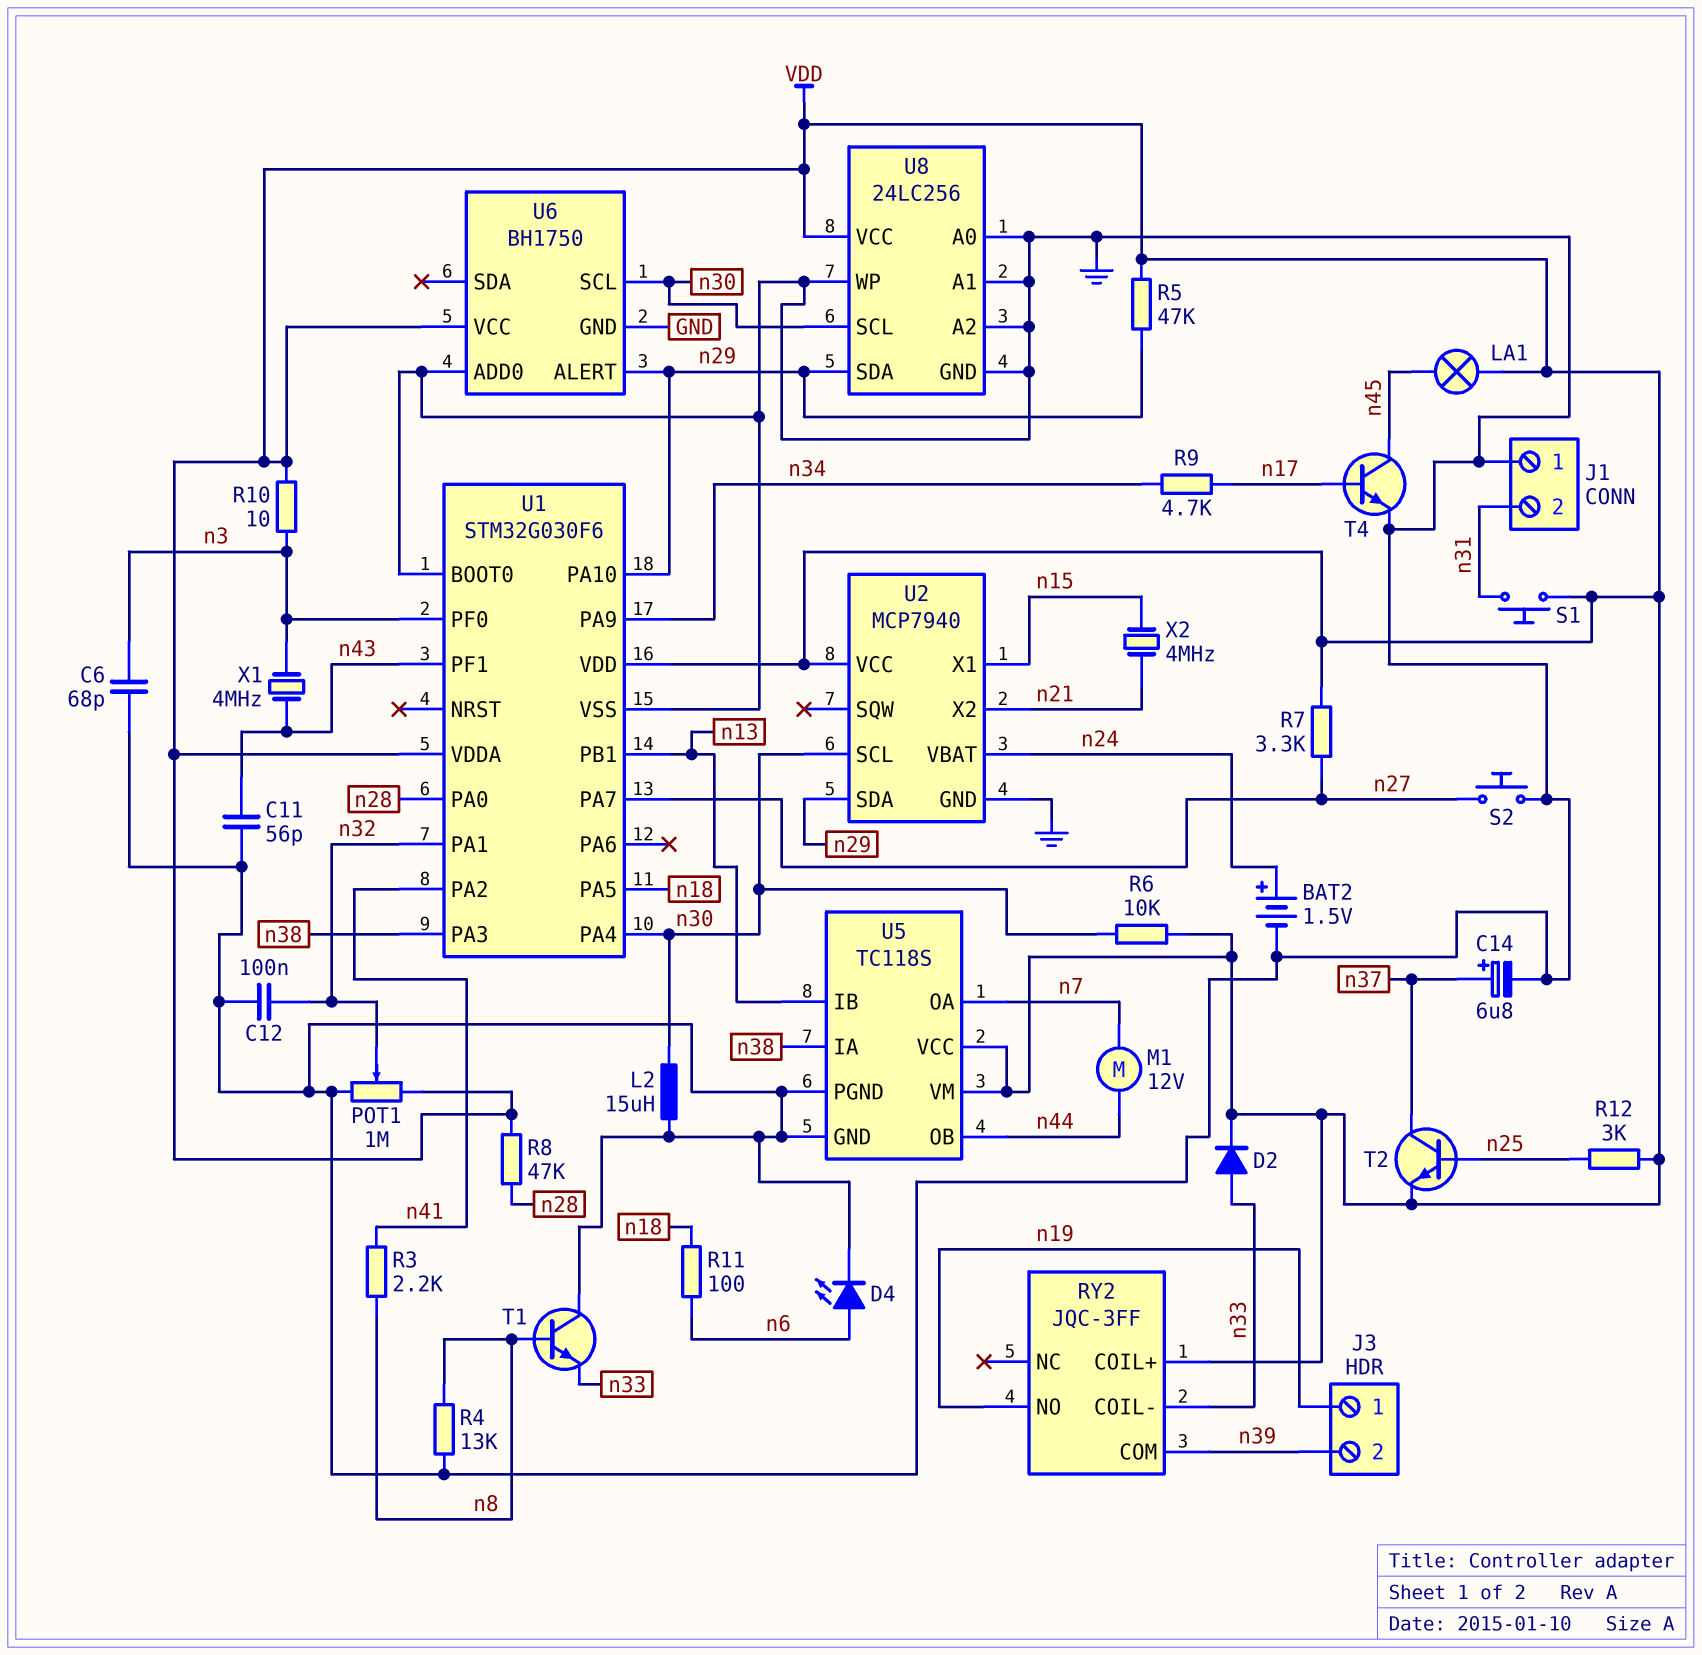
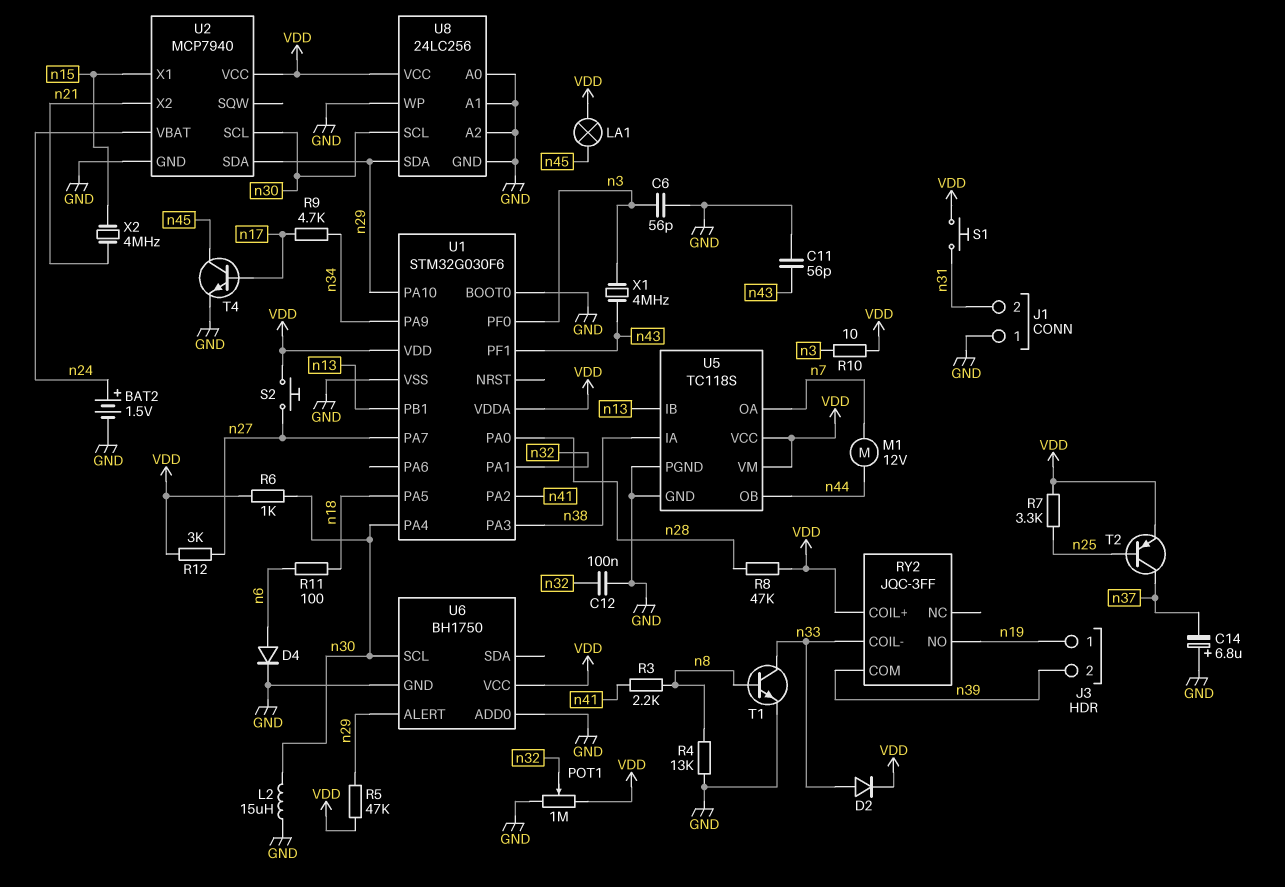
C6: 68pF (GND, n3) -> 56pF (GND, n3)
C14: 6.8uF (plus n37, minus GND) -> 6.8uF (plus GND, minus n37)
D4: LED (A n6, K GND) -> diode (A n6, K GND)
R6: 10k (VDD, n30) -> 1k (VDD, n30)
R7: 3.3k (VDD, n27) -> 3.3k (VDD, n25)
R12: 3k (VDD, n25) -> 3k (VDD, n27)
S2: button (GND, n27) -> button (VDD, n27)
T1: NPN (B n8, C GND, E n33) -> NPN (B n8, C n33, E GND)
T2: NPN (B n25, C n37, E VDD) -> PNP (B n25, C n37, E VDD)

